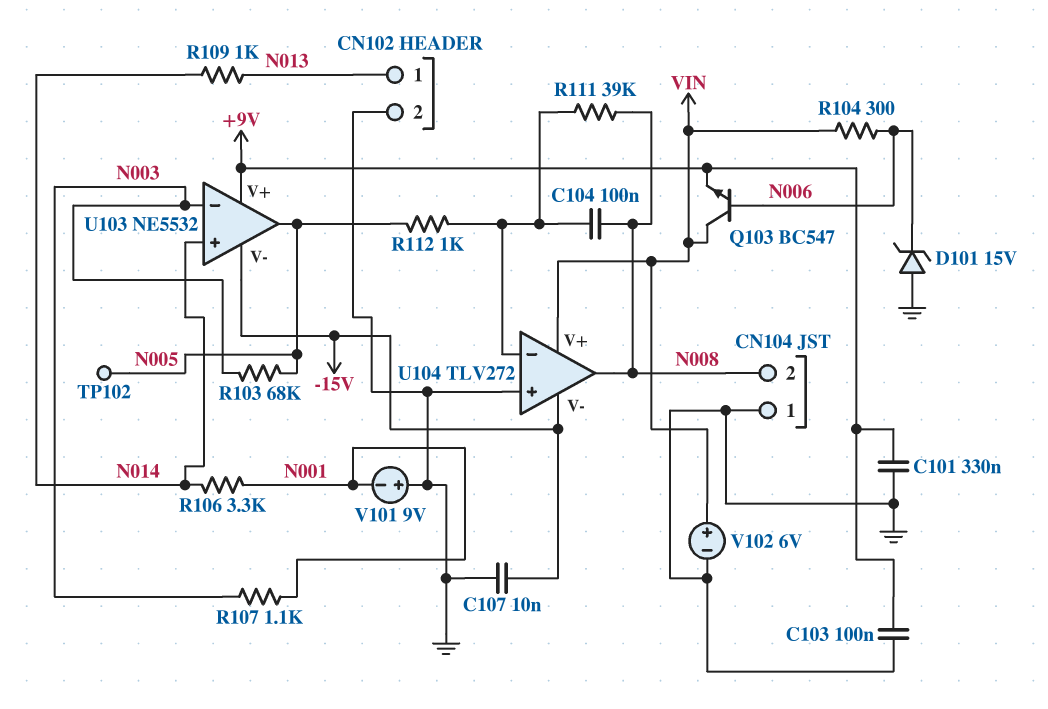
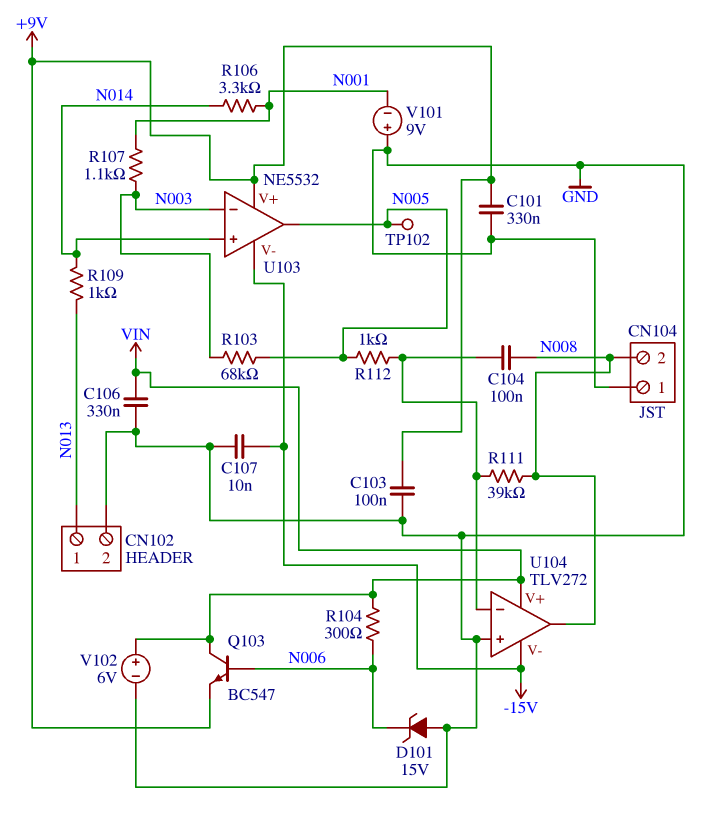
C106: none -> 330nF (GND, VIN)

